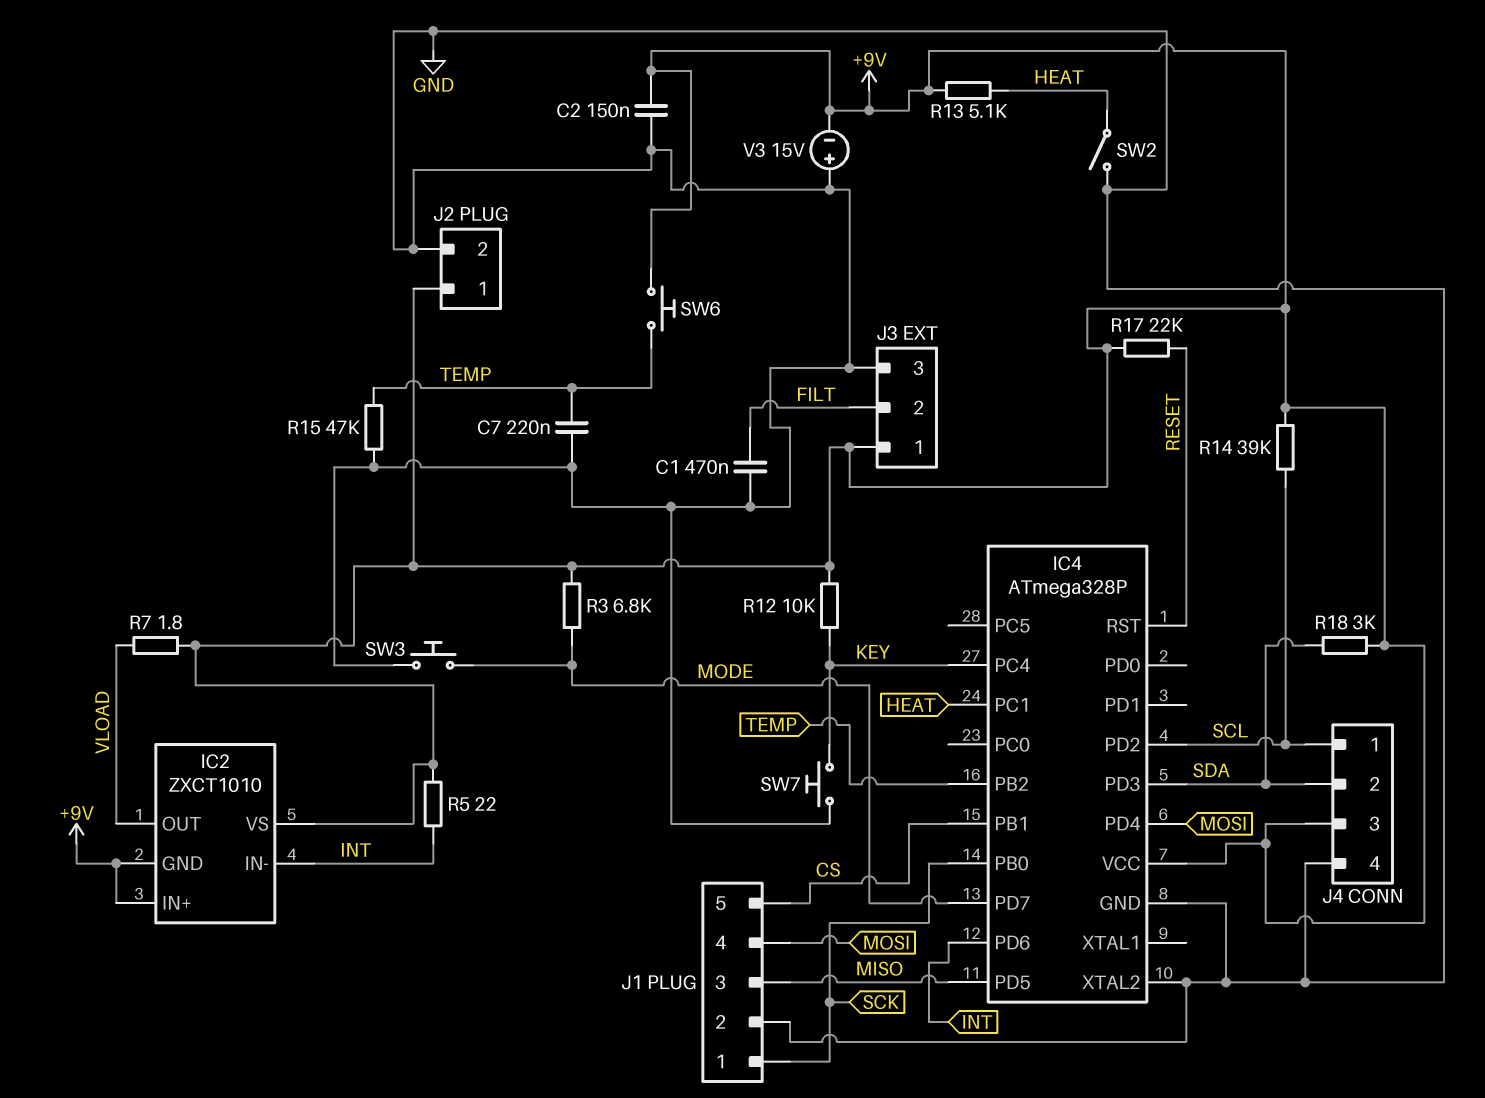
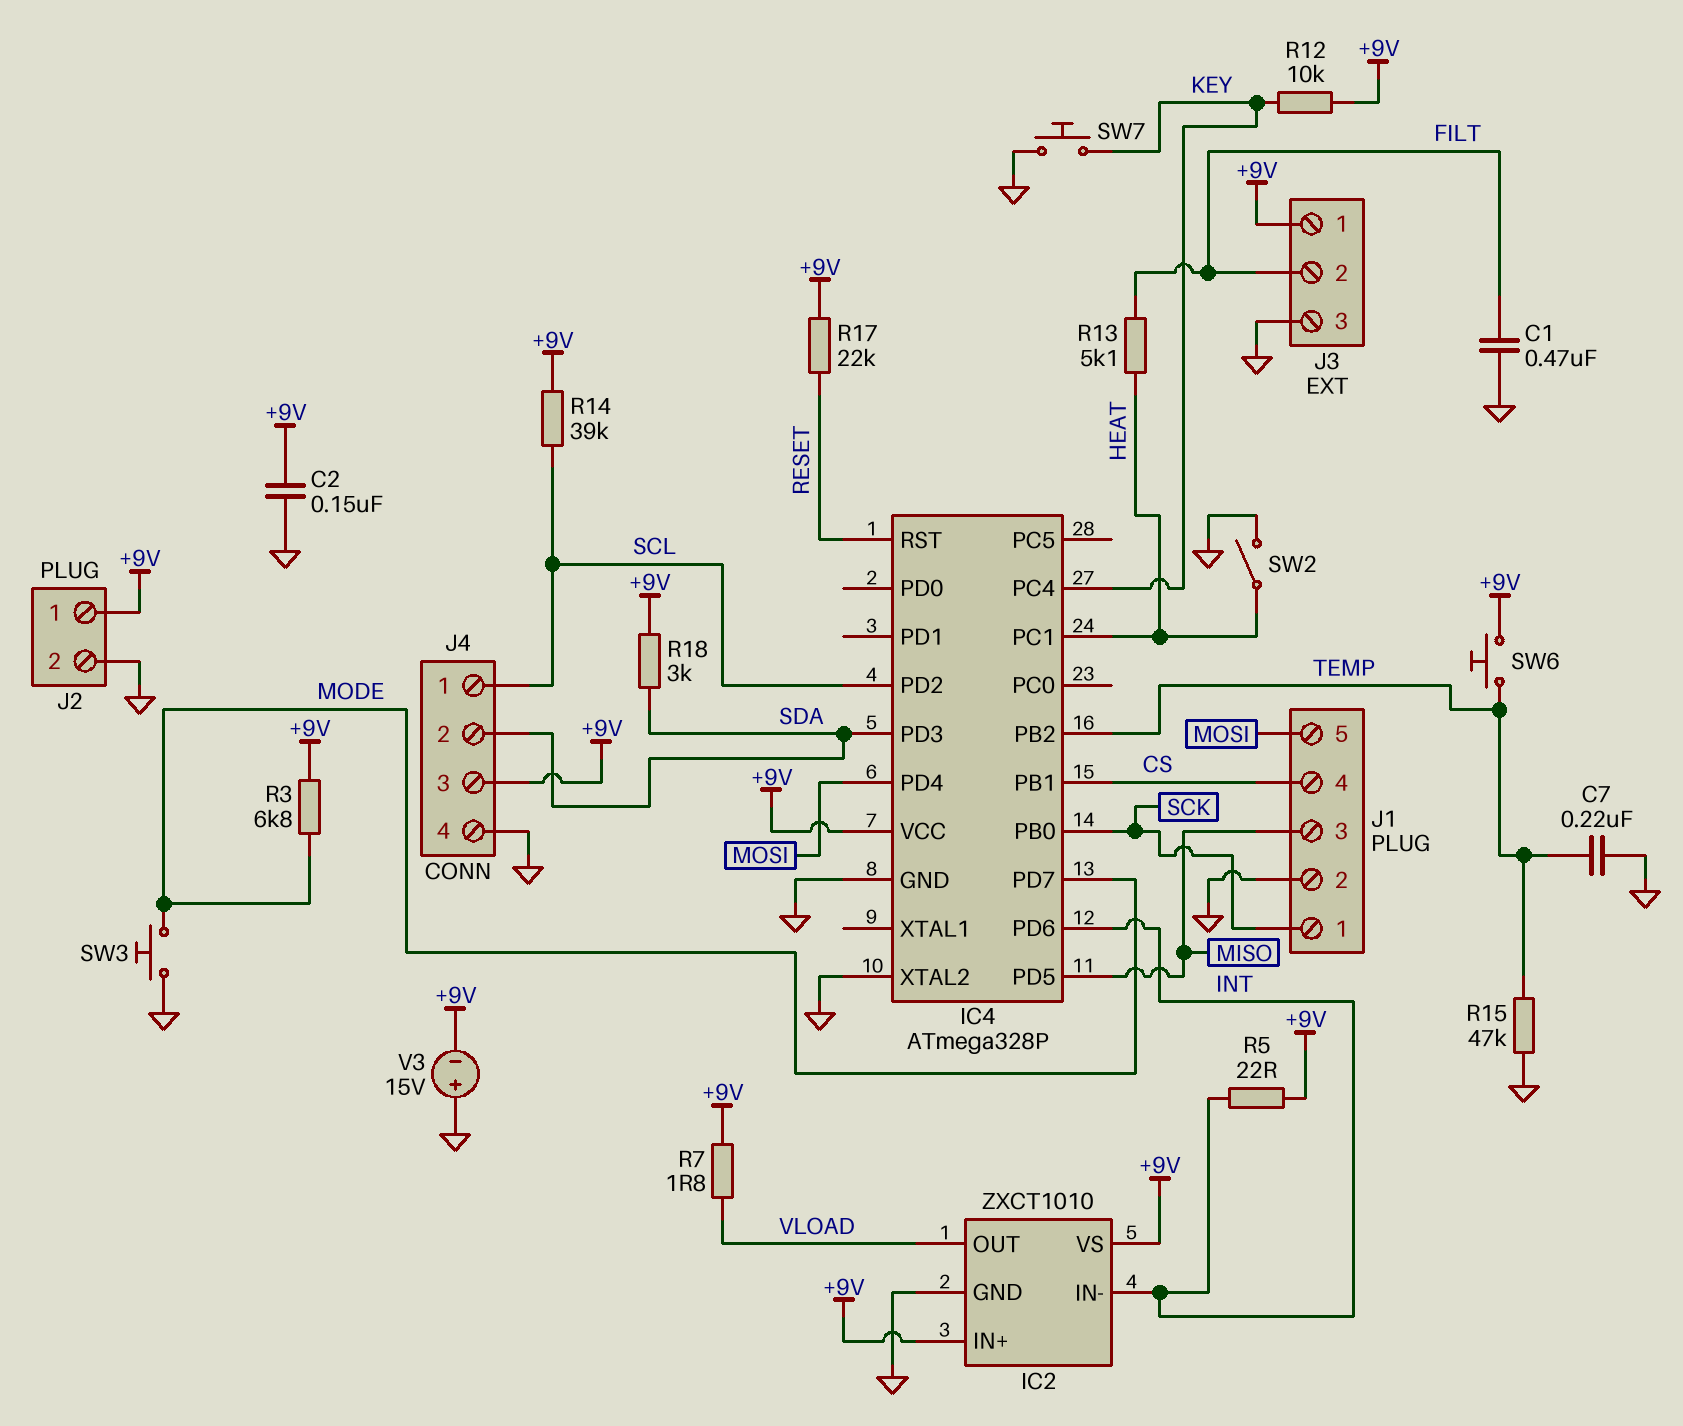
IC2 pin GND: +9V -> GND
J1 pin 4: MOSI -> CS
J1 pin 5: CS -> MOSI
R13: 5.1k (+9V, HEAT) -> 5.1k (FILT, HEAT)

